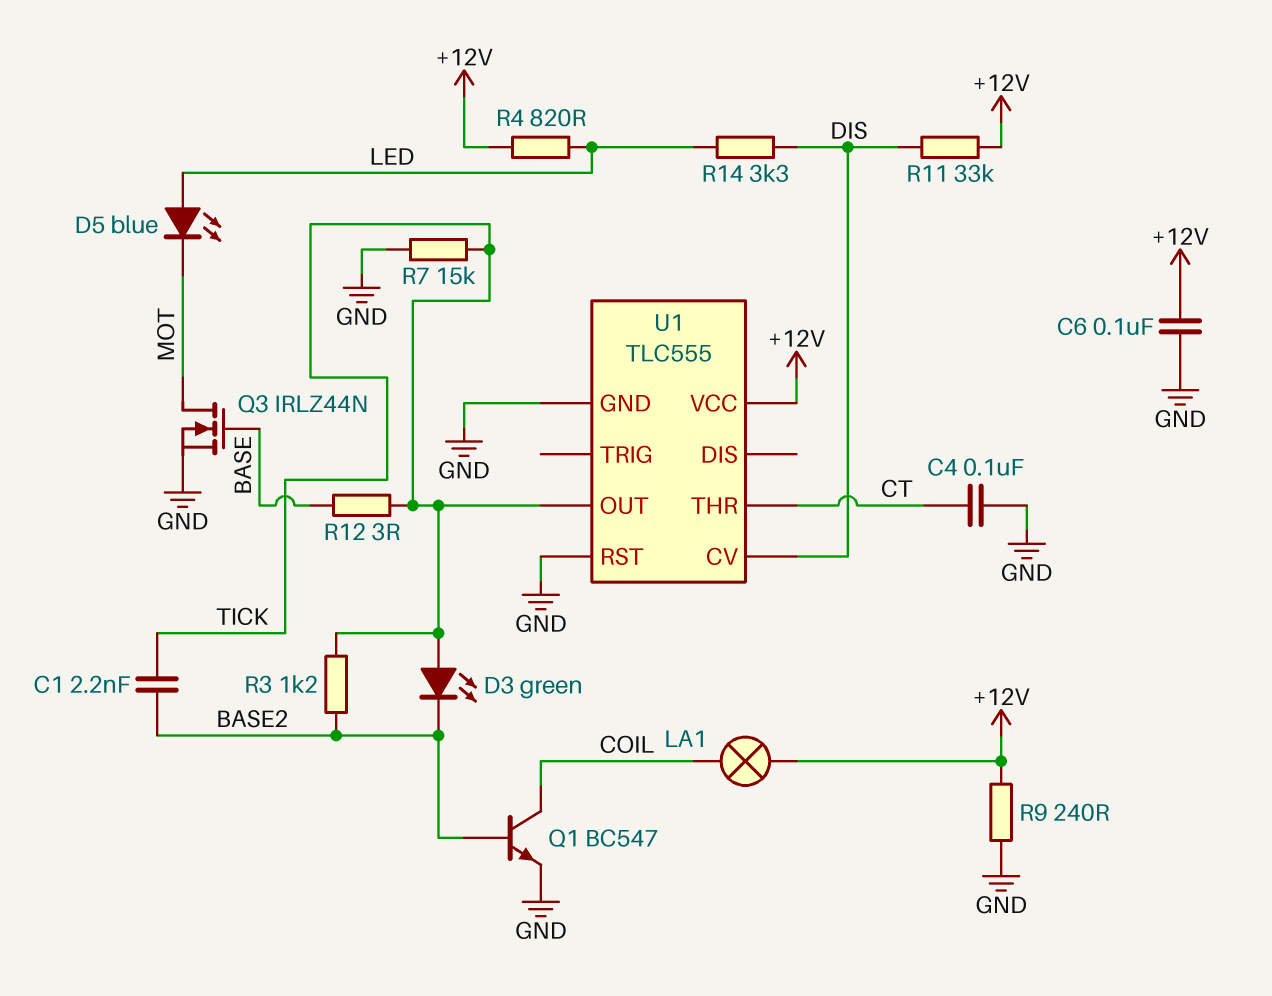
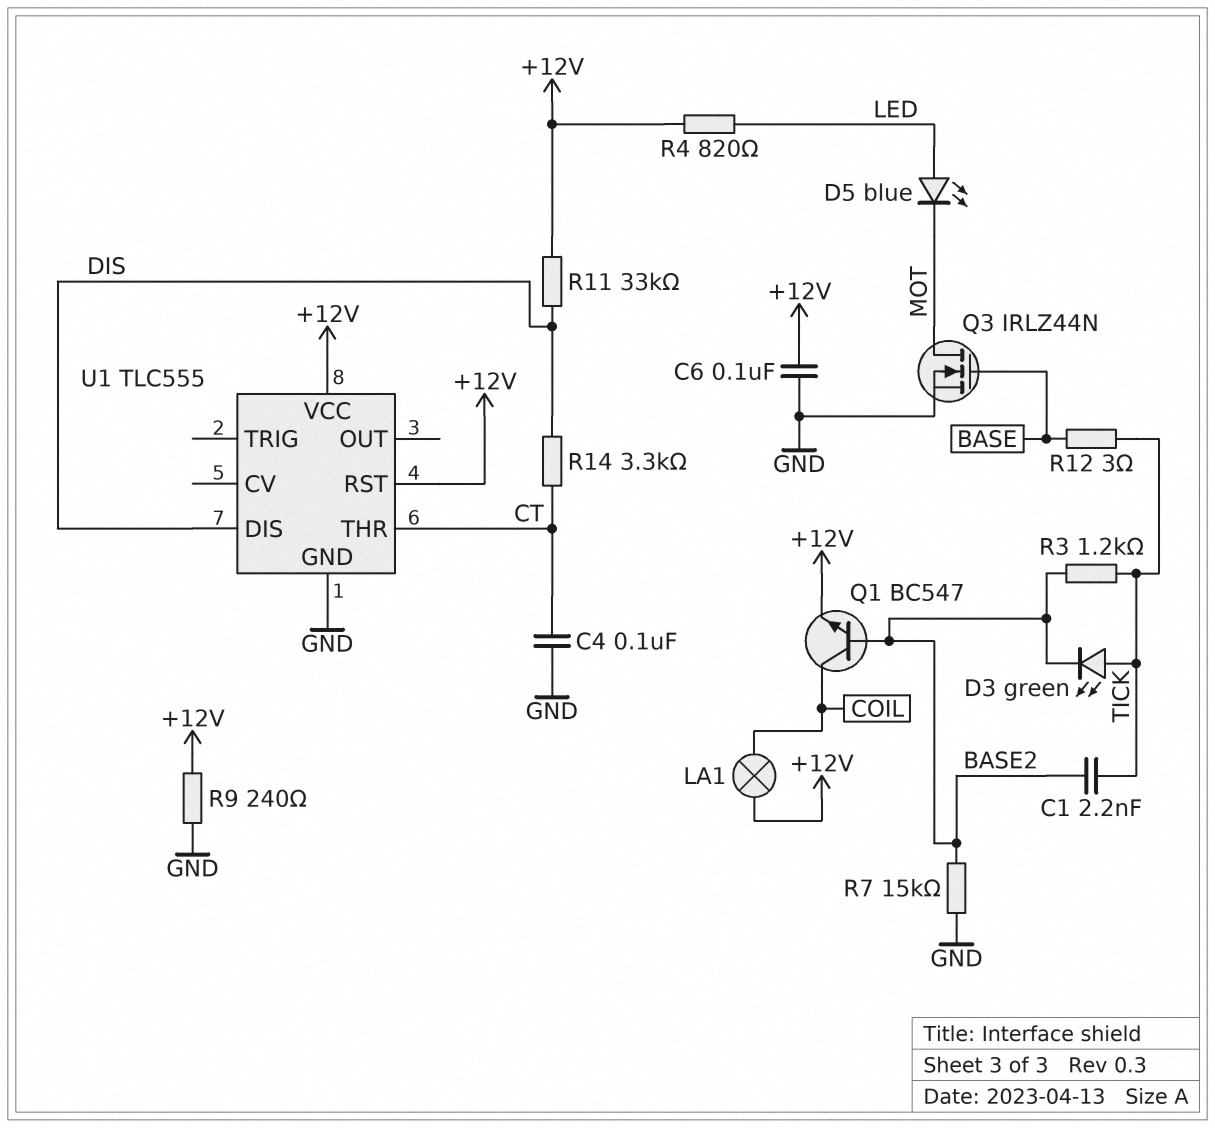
Q1: NPN BC547 (B BASE2, C COIL, E GND) -> NPN BC547 (B BASE2, C COIL, E +12V)
R7: 15k (GND, TICK) -> 15k (BASE2, GND)
R14: 3.3k (DIS, LED) -> 3.3k (CT, DIS)
U1 pin CV: DIS -> none
U1 pin DIS: none -> DIS
U1 pin OUT: TICK -> none
U1 pin RST: GND -> +12V

